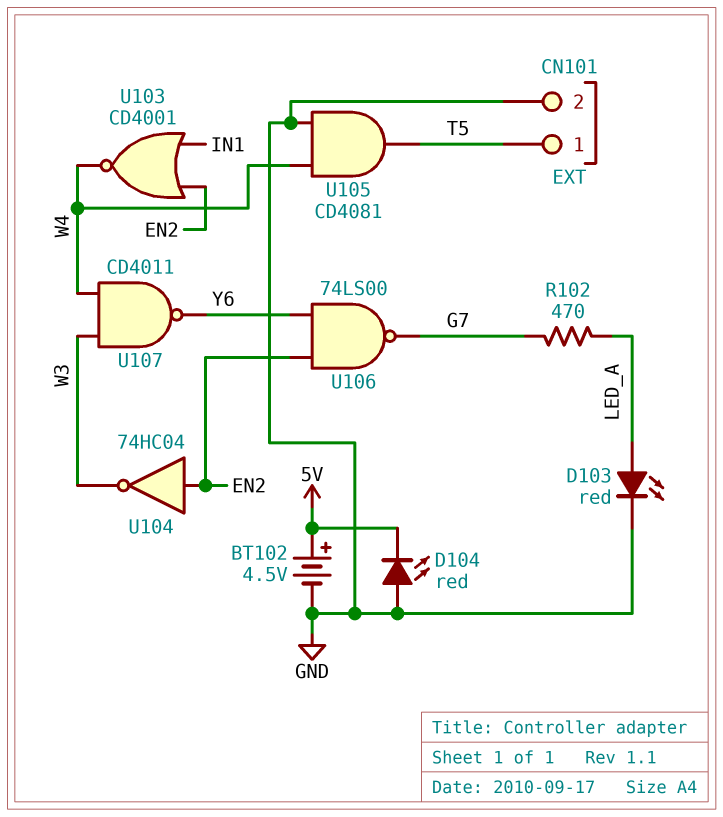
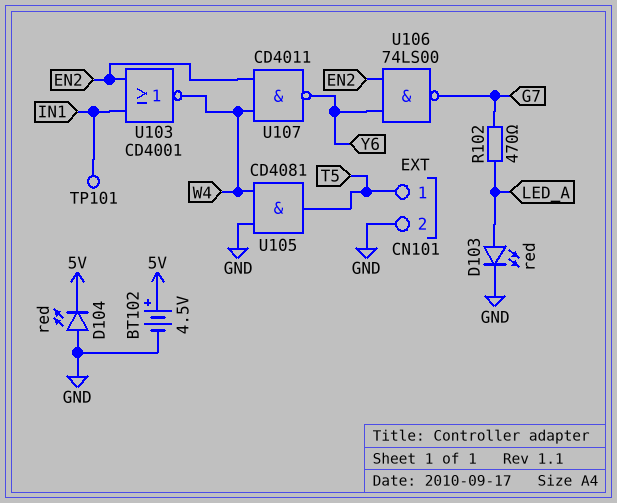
TP101: none -> test point (IN1)
U104: NOT 74HC04 (in EN2, out W3) -> none
U107: NAND CD4011 (in W3, in W4, out Y6) -> NAND CD4011 (in EN2, in W4, out Y6)

